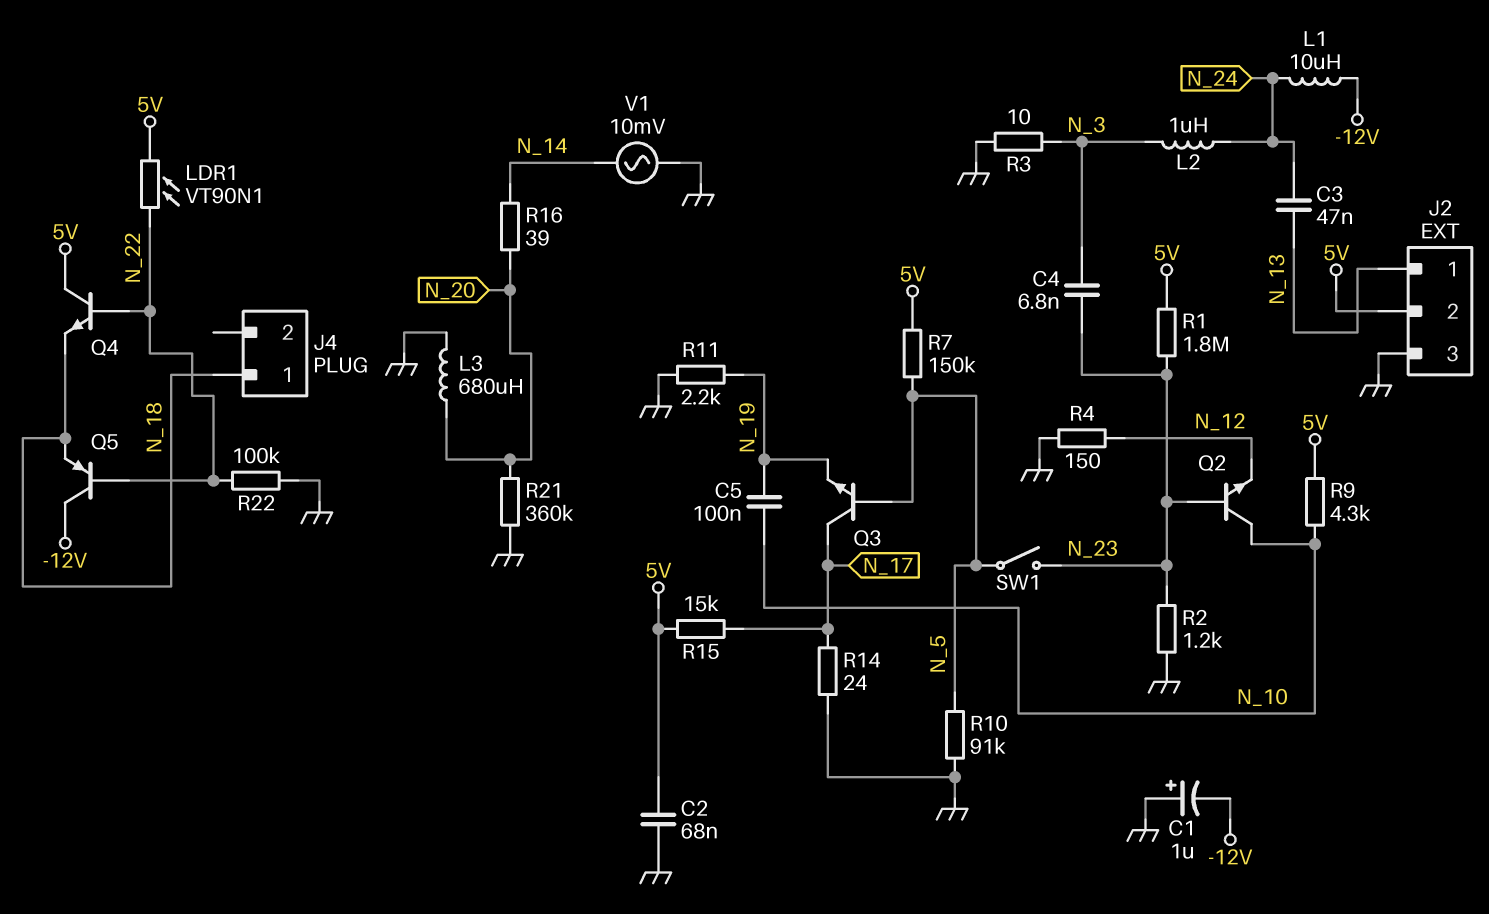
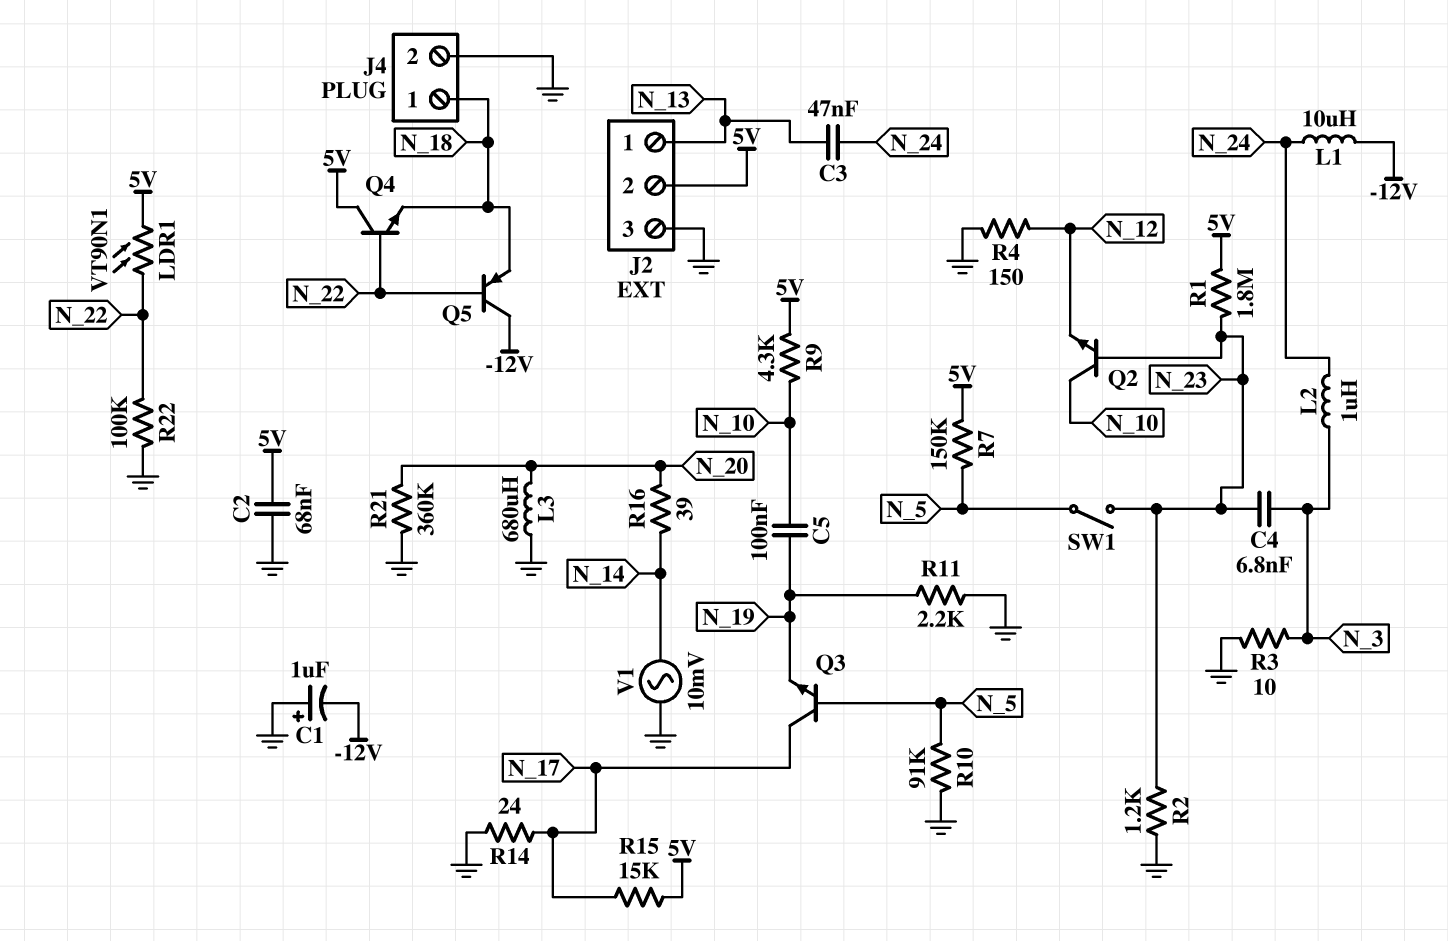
J4 pin 2: none -> GND

